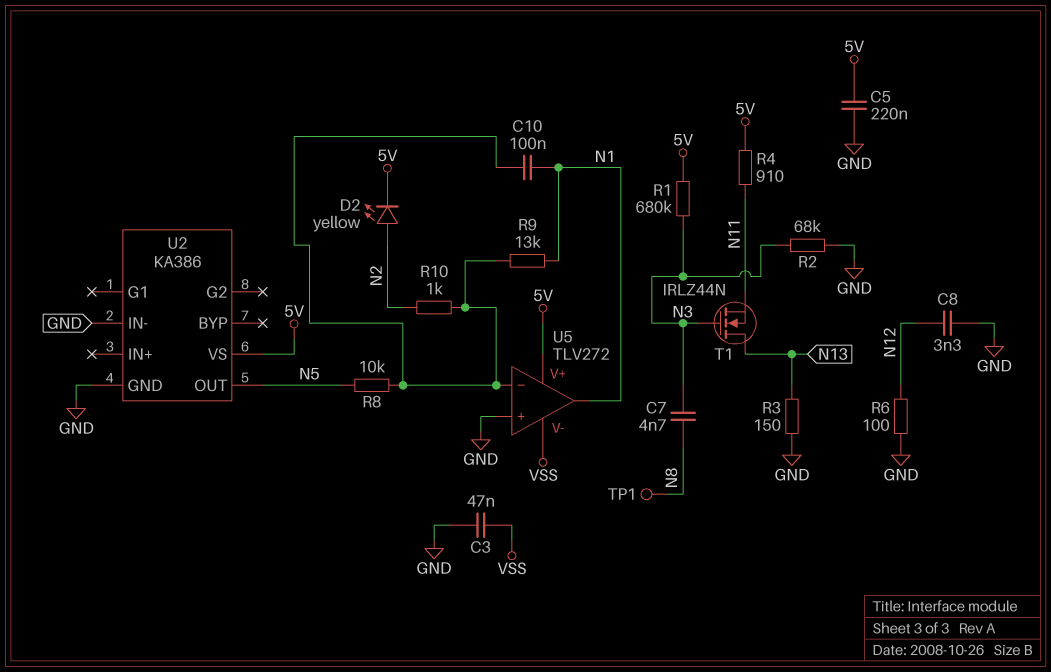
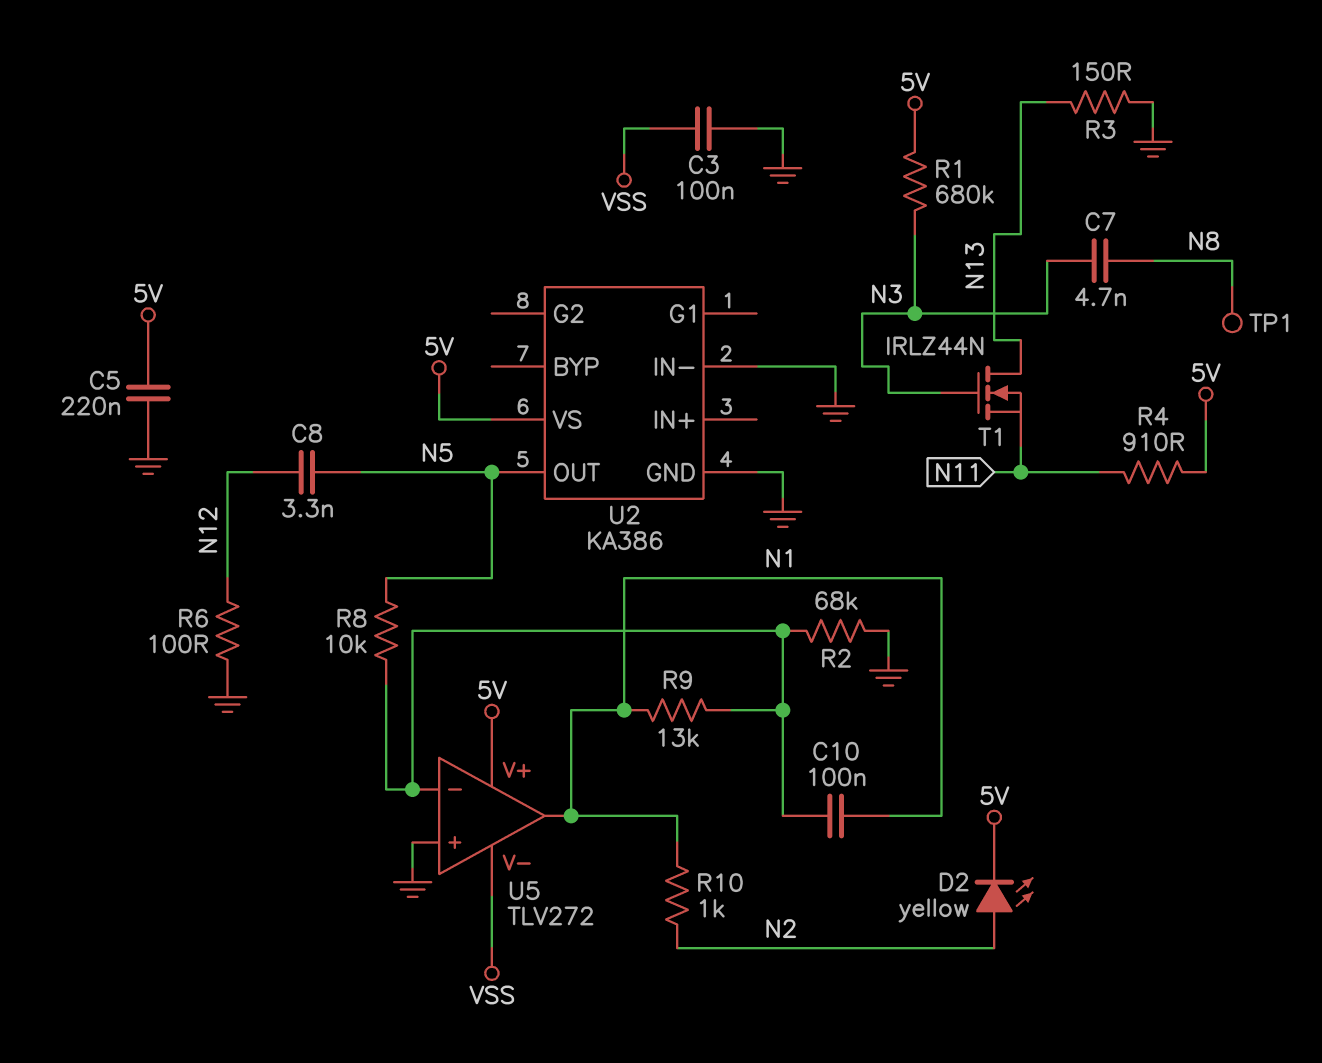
C3: 47nF (GND, VSS) -> 100nF (GND, VSS)
C8: 3.3nF (GND, N12) -> 3.3nF (N5, N12)
R2: 68k (GND, N3) -> 68k (GND, U5/in-)
R10: 1k (N2, U5/in-) -> 1k (N1, N2)

